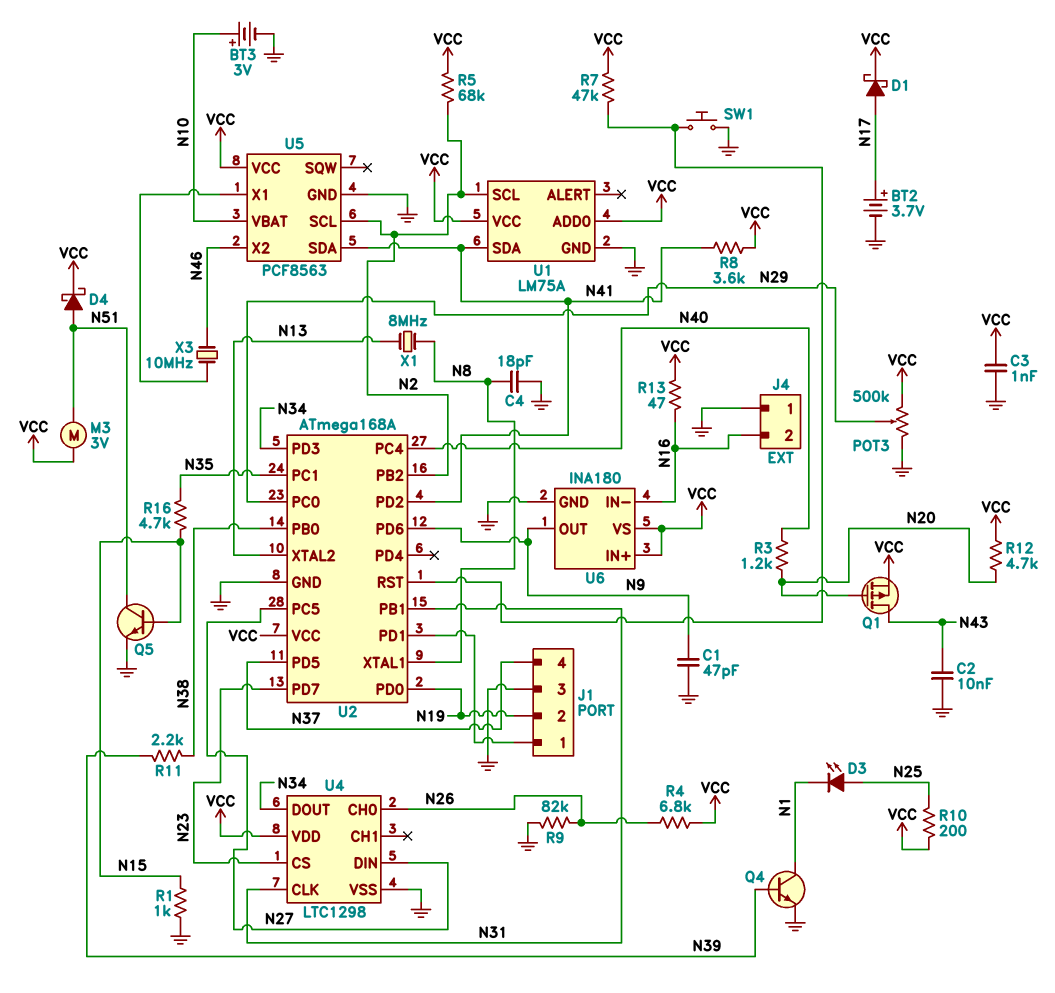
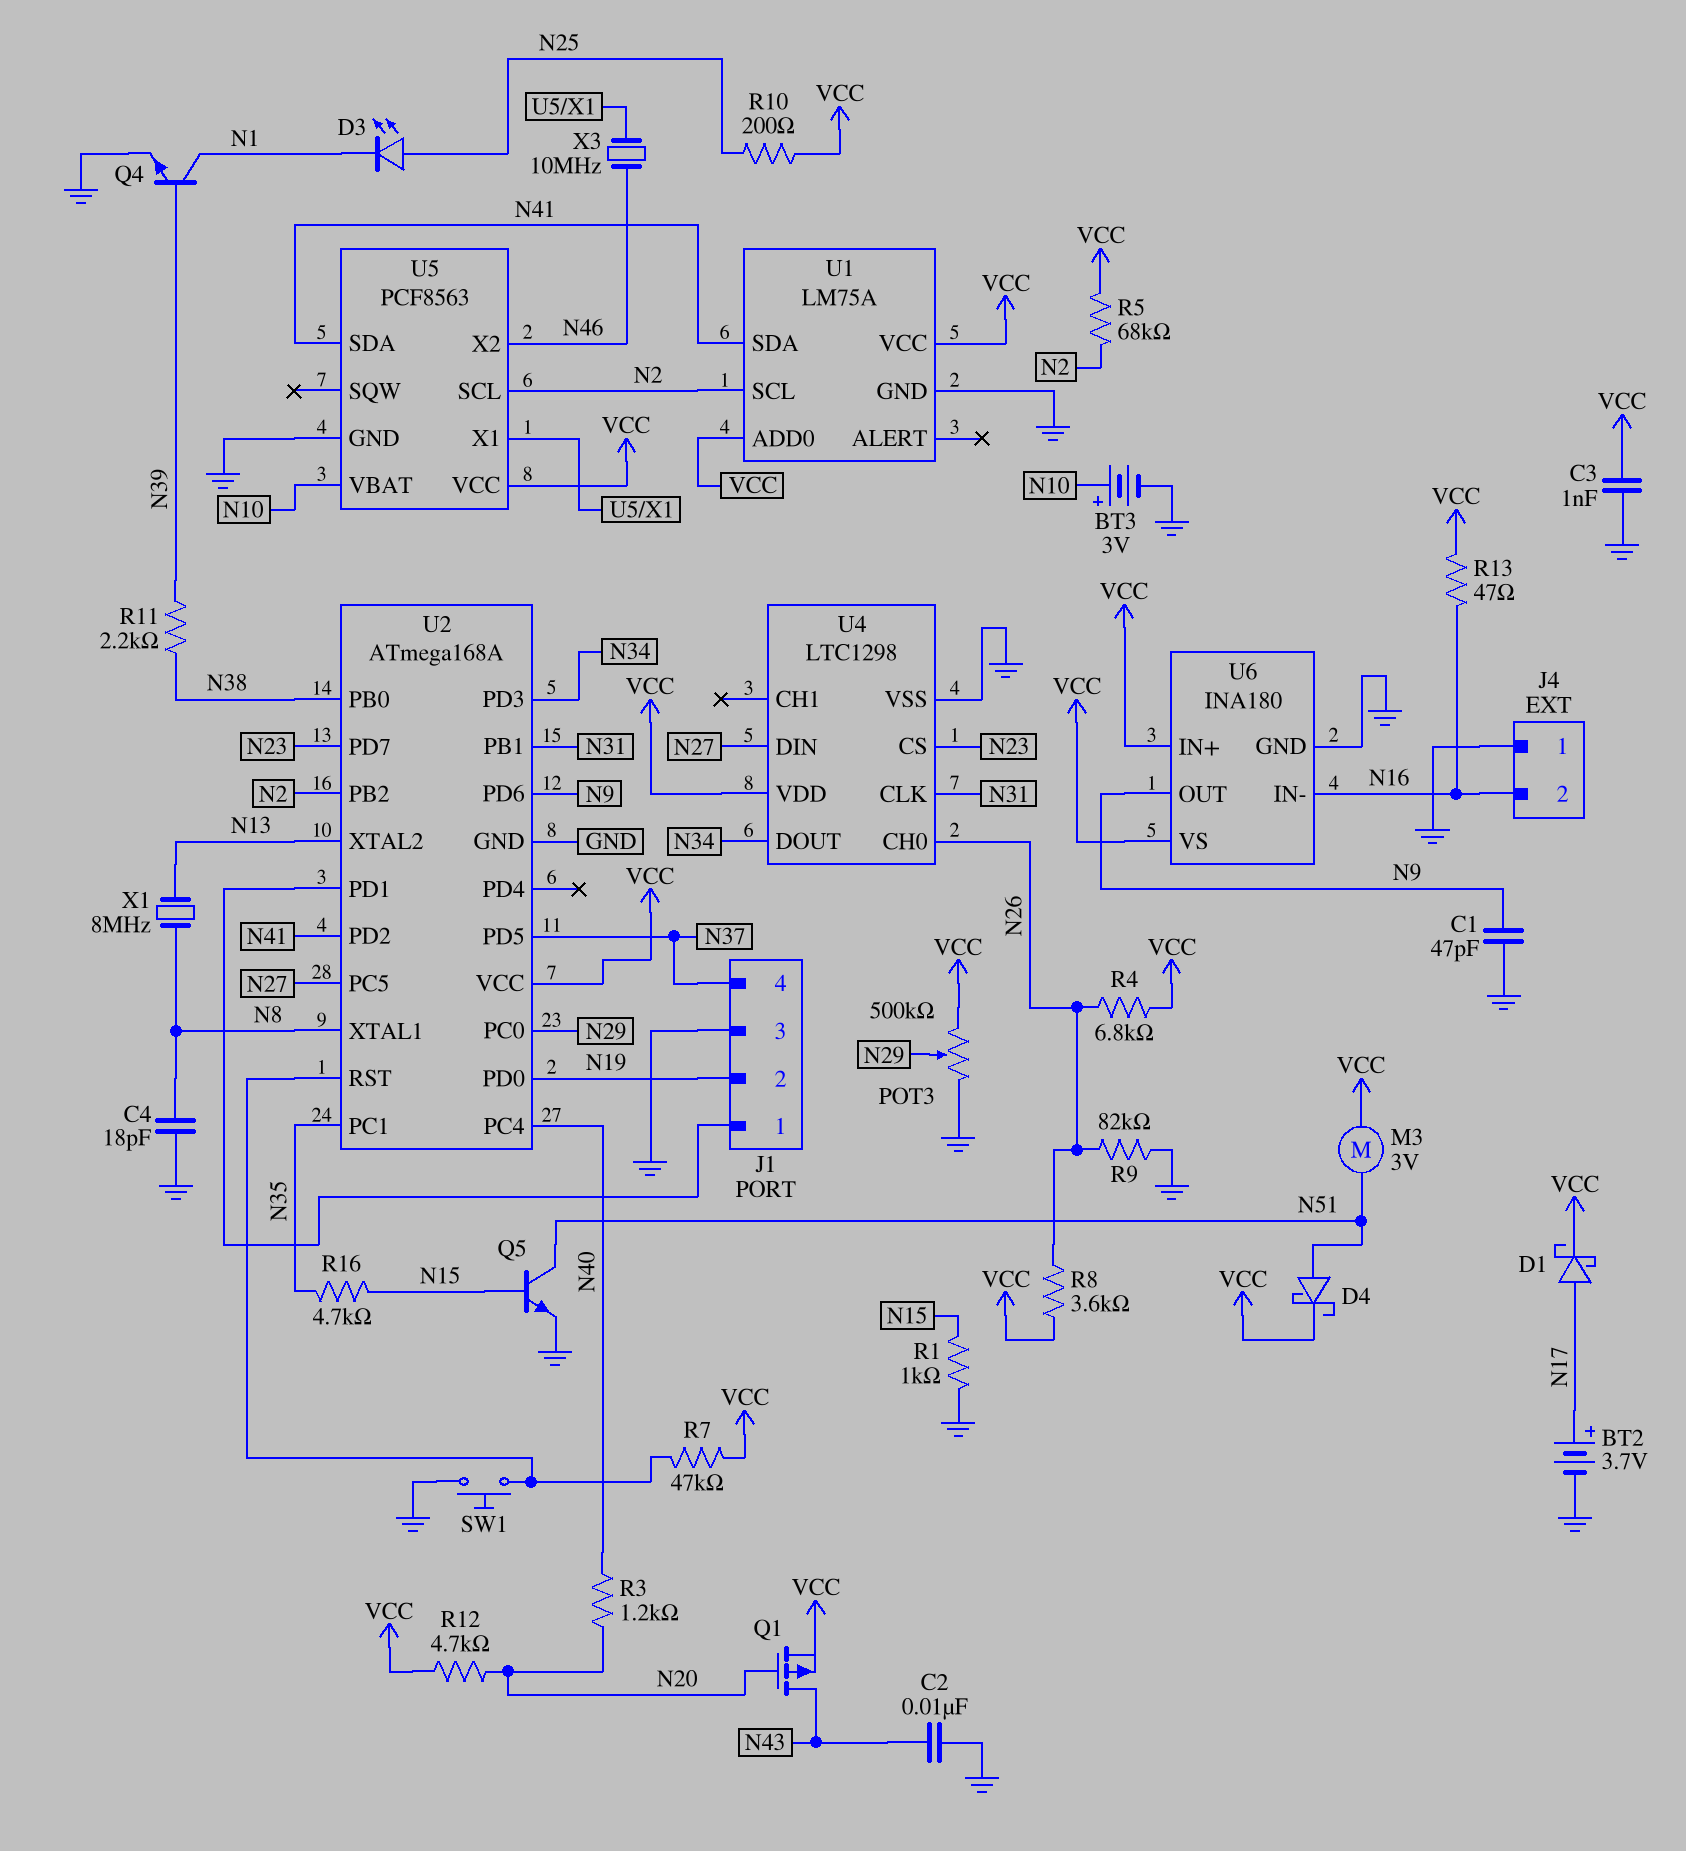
R8: 3.6k (N41, VCC) -> 3.6k (N26, VCC)

